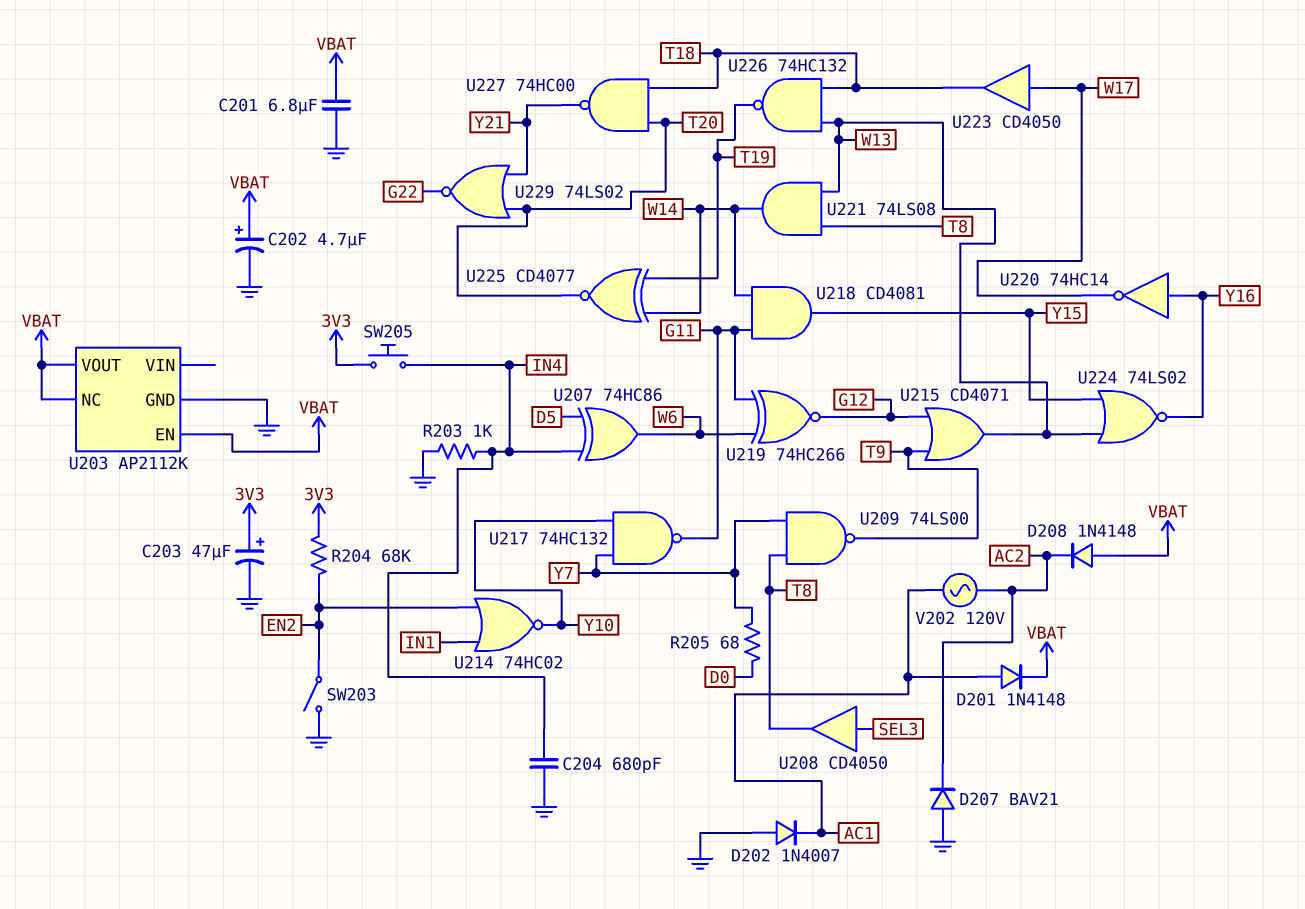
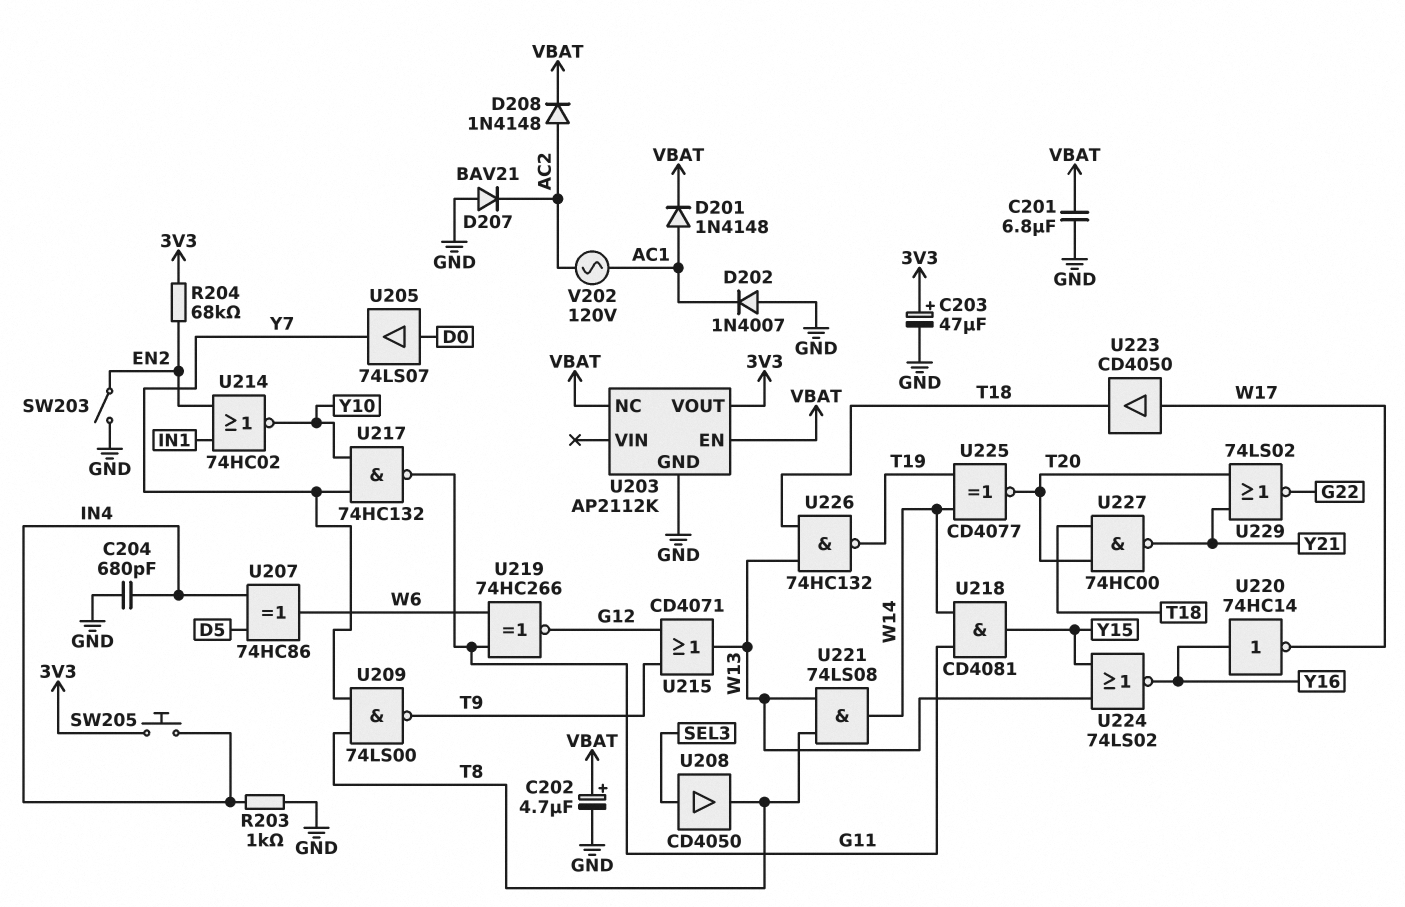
D208: diode 1N4148 (A VBAT, K AC2) -> diode 1N4148 (A AC2, K VBAT)
R205: 68 (D0, Y7) -> none
U203 pin VOUT: VBAT -> 3V3
U205: none -> buffer 74LS07 (in D0, out Y7)

